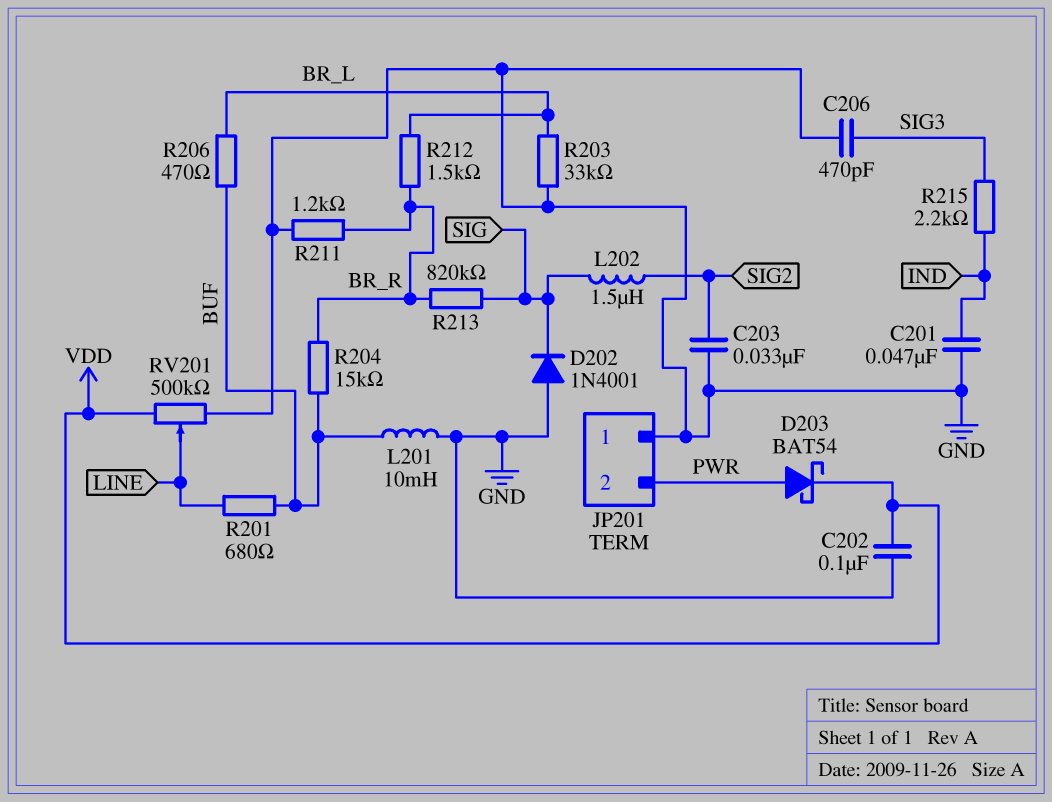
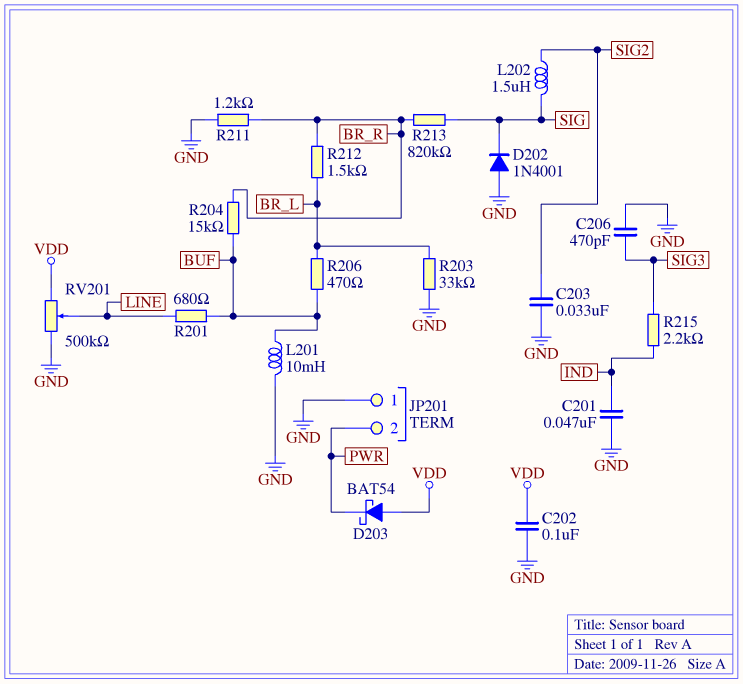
D203: schottky BAT54 (A PWR, K VDD) -> schottky BAT54 (A VDD, K PWR)

